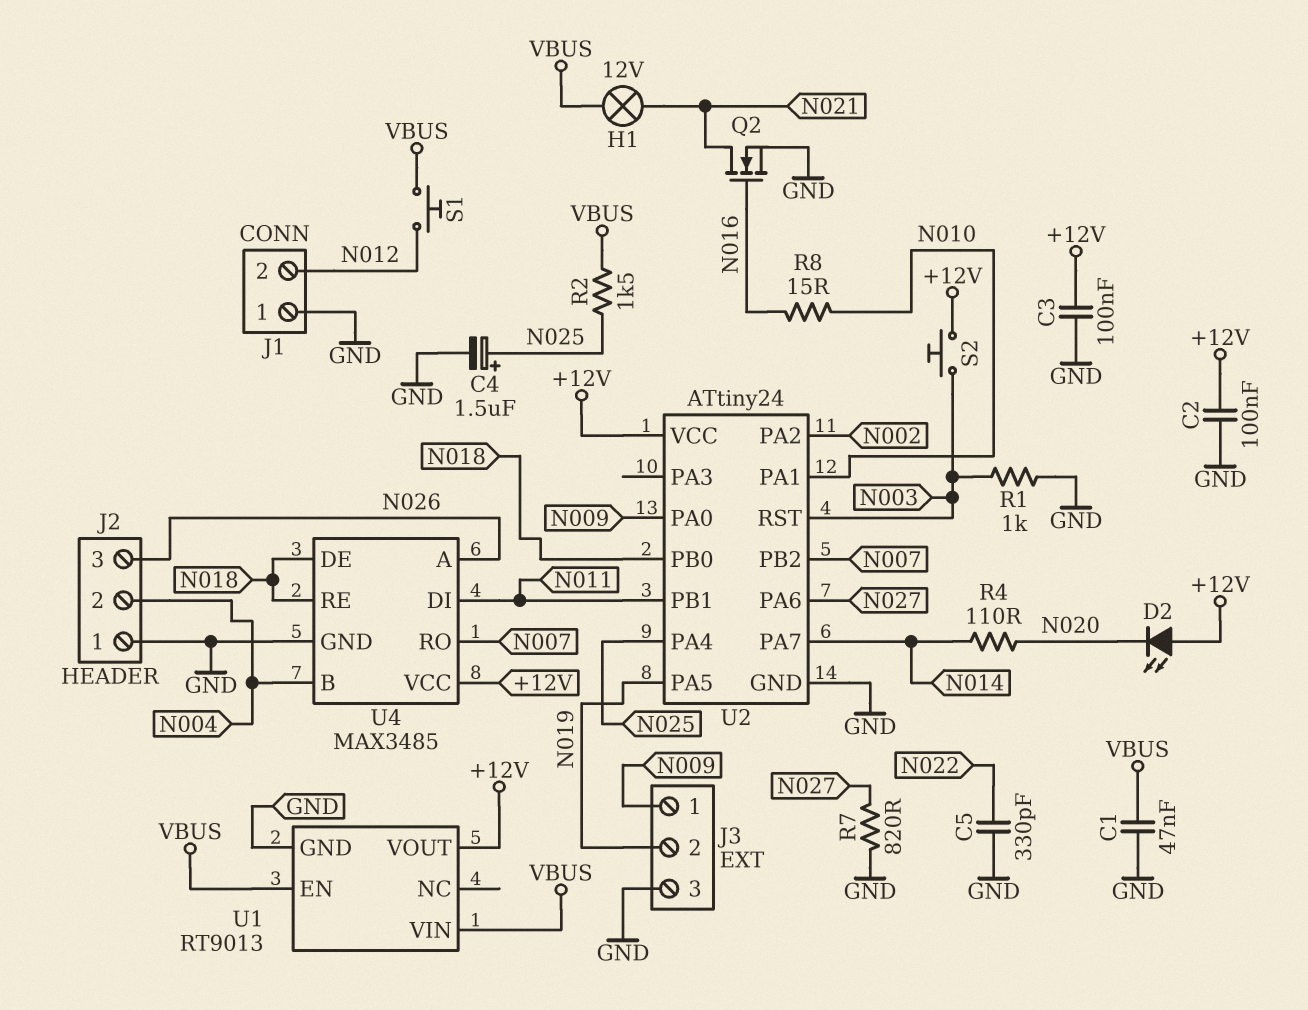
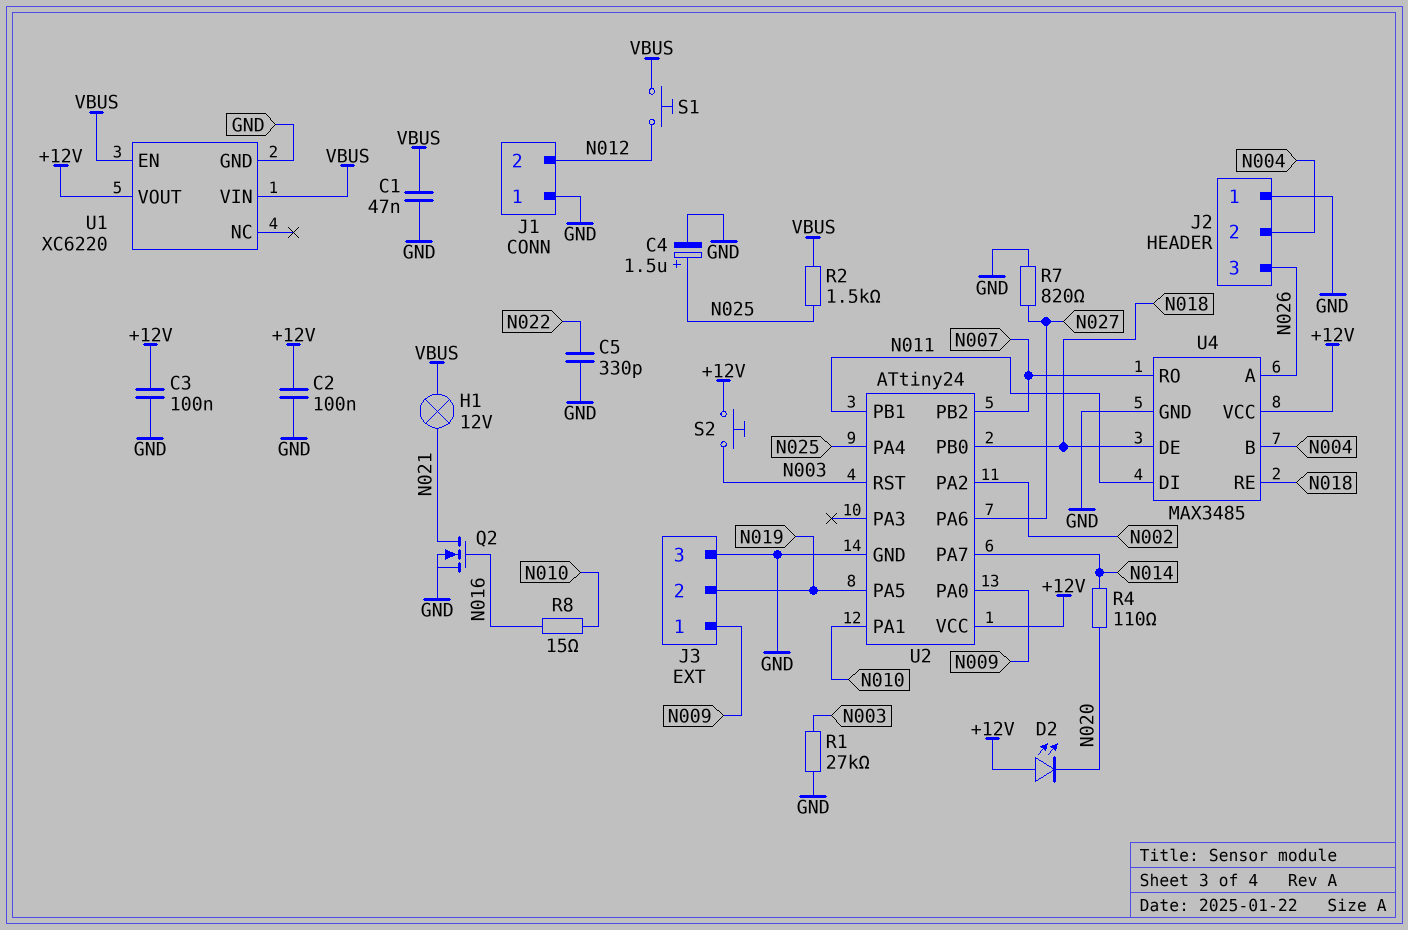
R1: 1k (GND, N003) -> 27k (GND, N003)
U1: RT9013 -> XC6220

